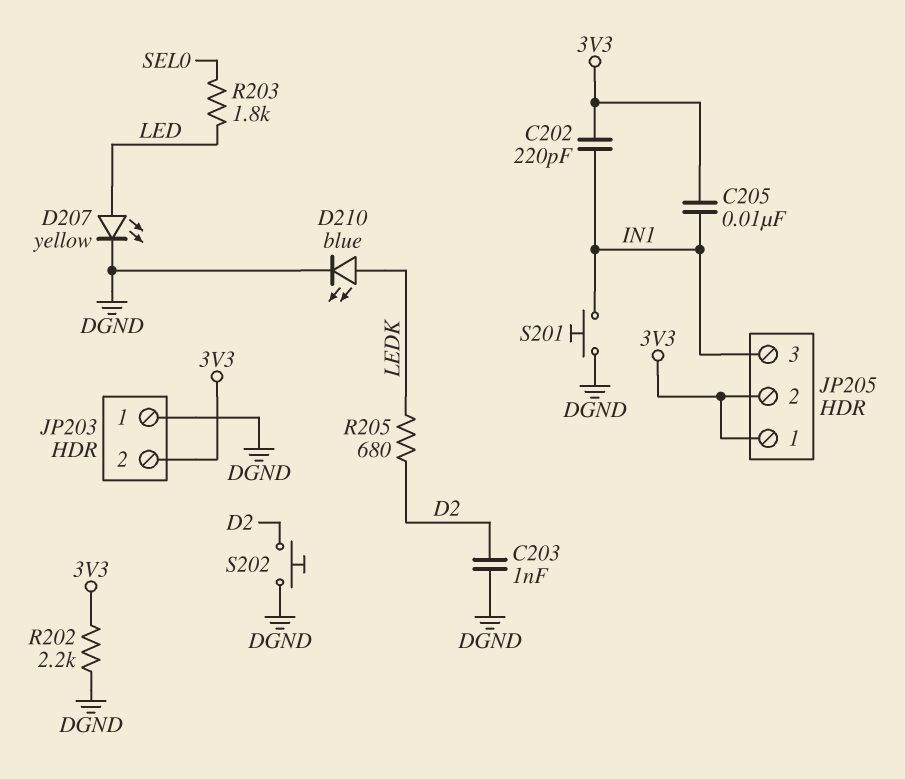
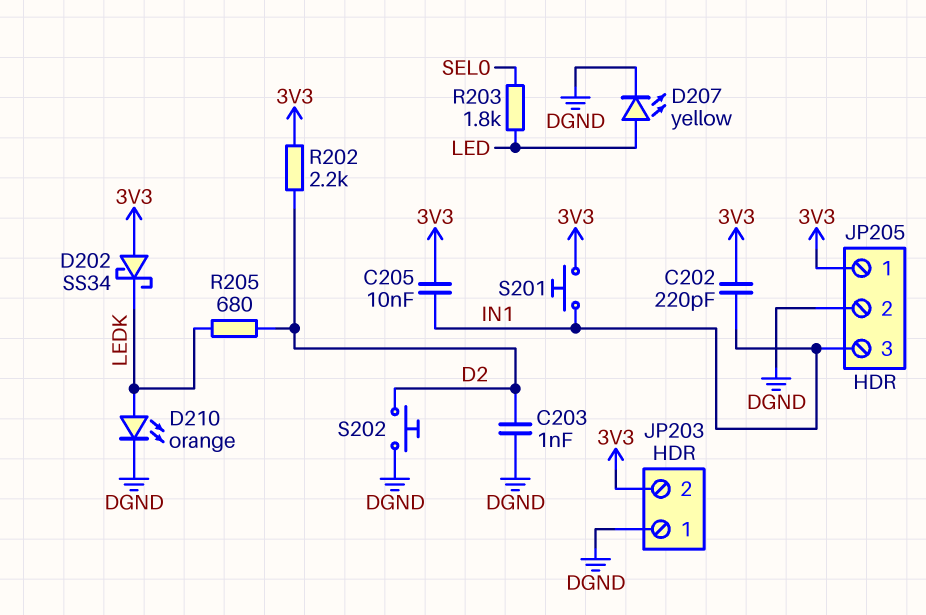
D202: none -> schottky SS34 (A 3V3, K LEDK)
D210: LED blue (A LEDK, K DGND) -> LED orange (A LEDK, K DGND)
JP205 pin 2: 3V3 -> DGND
R202: 2.2k (3V3, DGND) -> 2.2k (3V3, D2)
S201: button (DGND, IN1) -> button (3V3, IN1)

